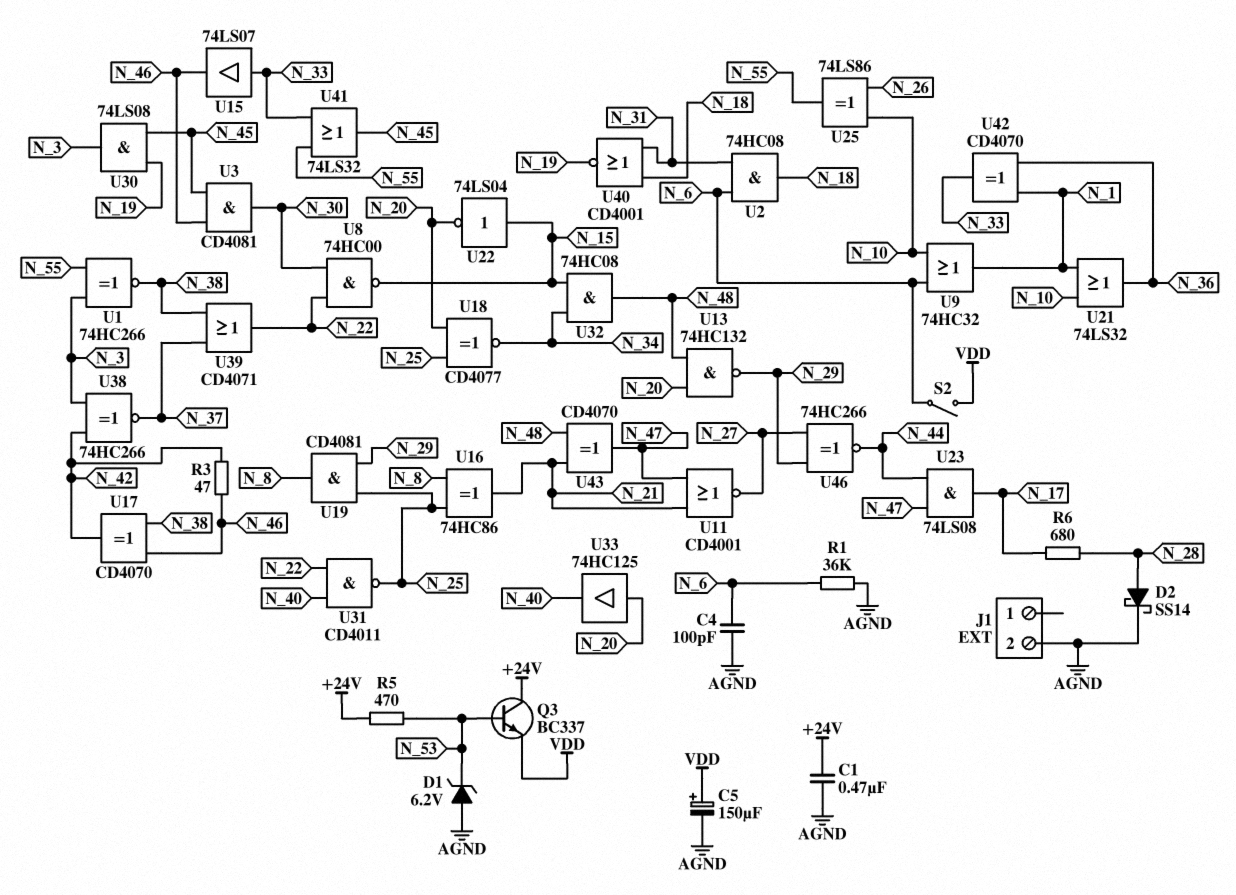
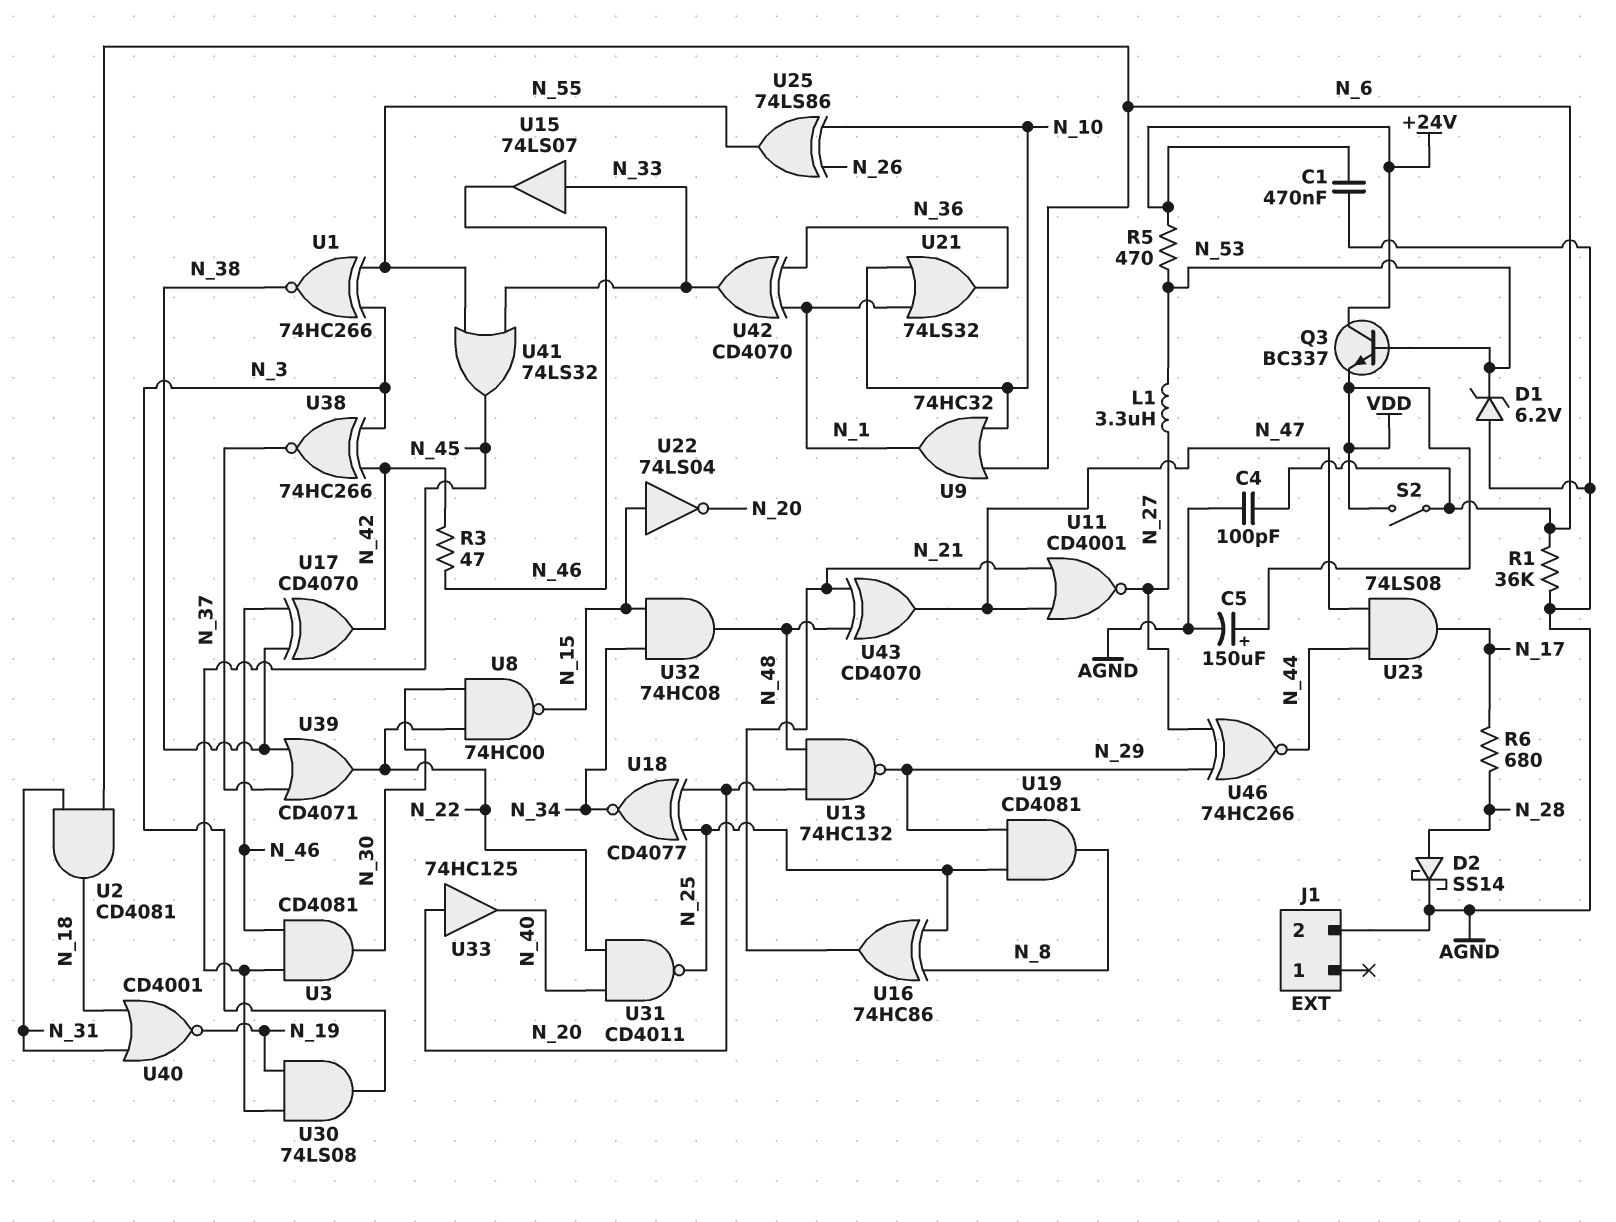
L1: none -> 3.3uH (N_27, N_53)
U2: AND 74HC08 (in N_6, in N_31, out N_18) -> AND CD4081 (in N_6, in N_31, out N_18)

